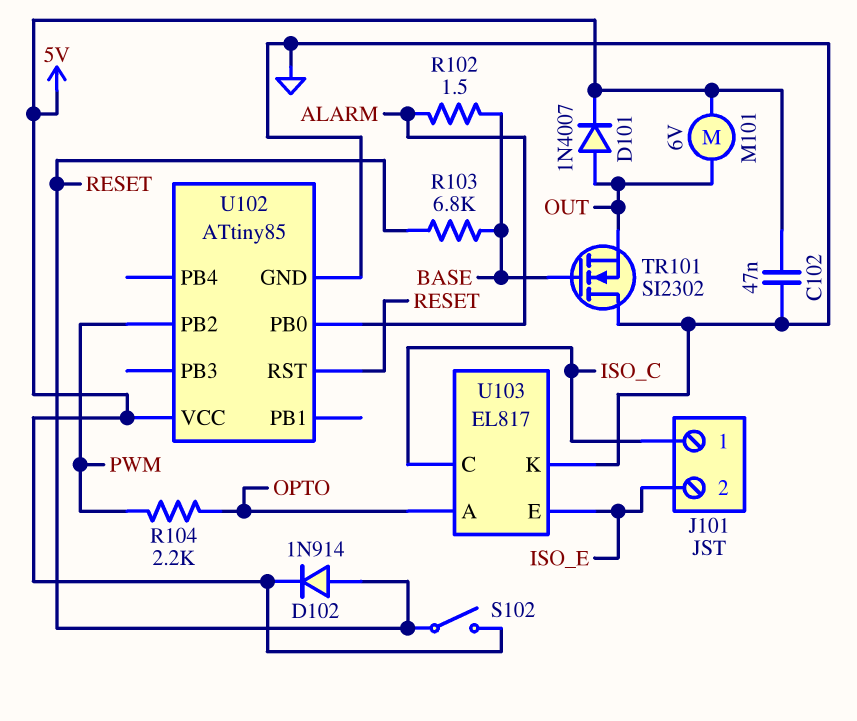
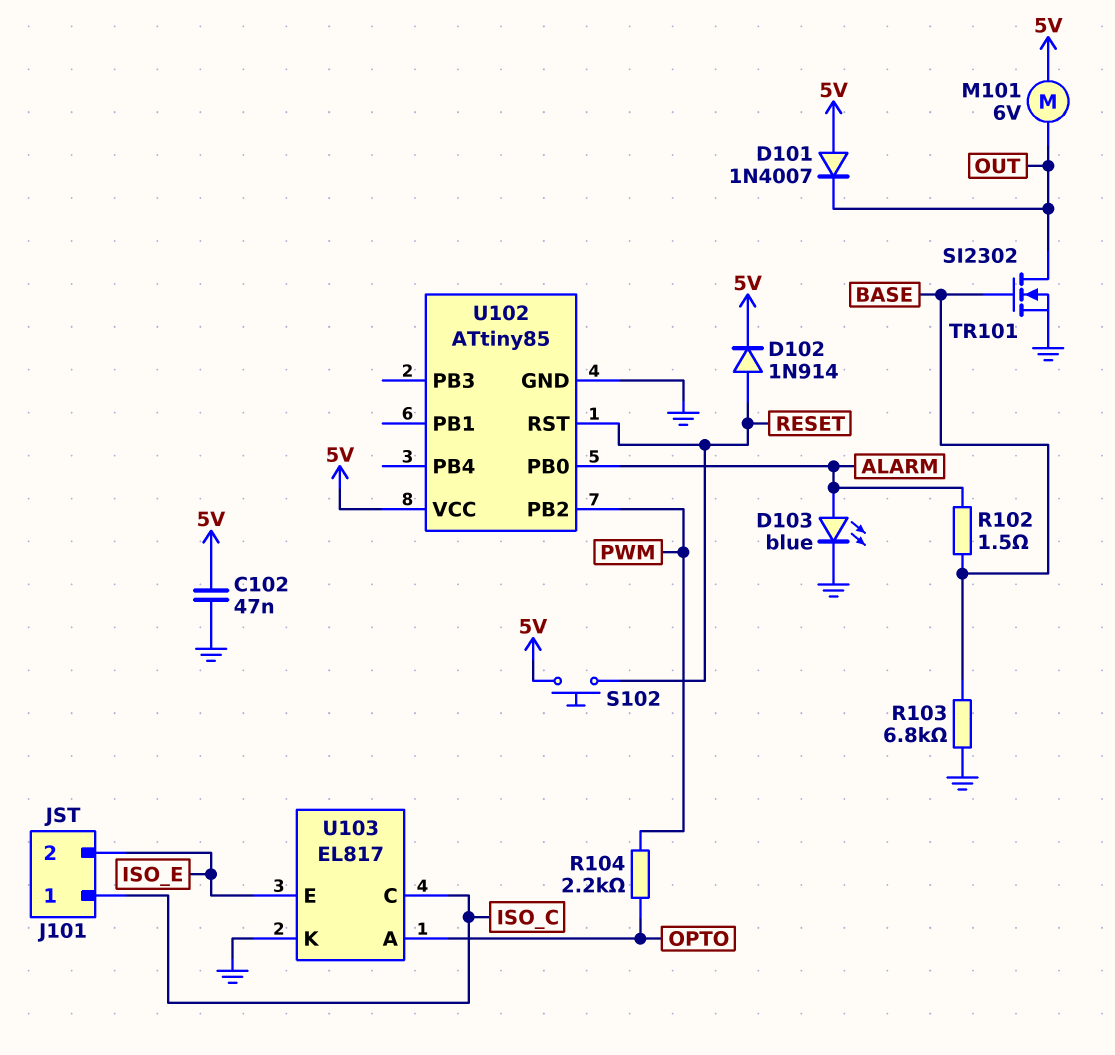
D101: diode 1N4007 (A OUT, K 5V) -> diode 1N4007 (A 5V, K OUT)
D103: none -> LED blue (A ALARM, K GND)
R103: 6.8k (BASE, RESET) -> 6.8k (BASE, GND)
S102: switch (5V, RESET) -> button (5V, RESET)
TR101: NMOS SI2302 (G BASE, D GND, S OUT) -> NMOS SI2302 (G BASE, D OUT, S GND)

